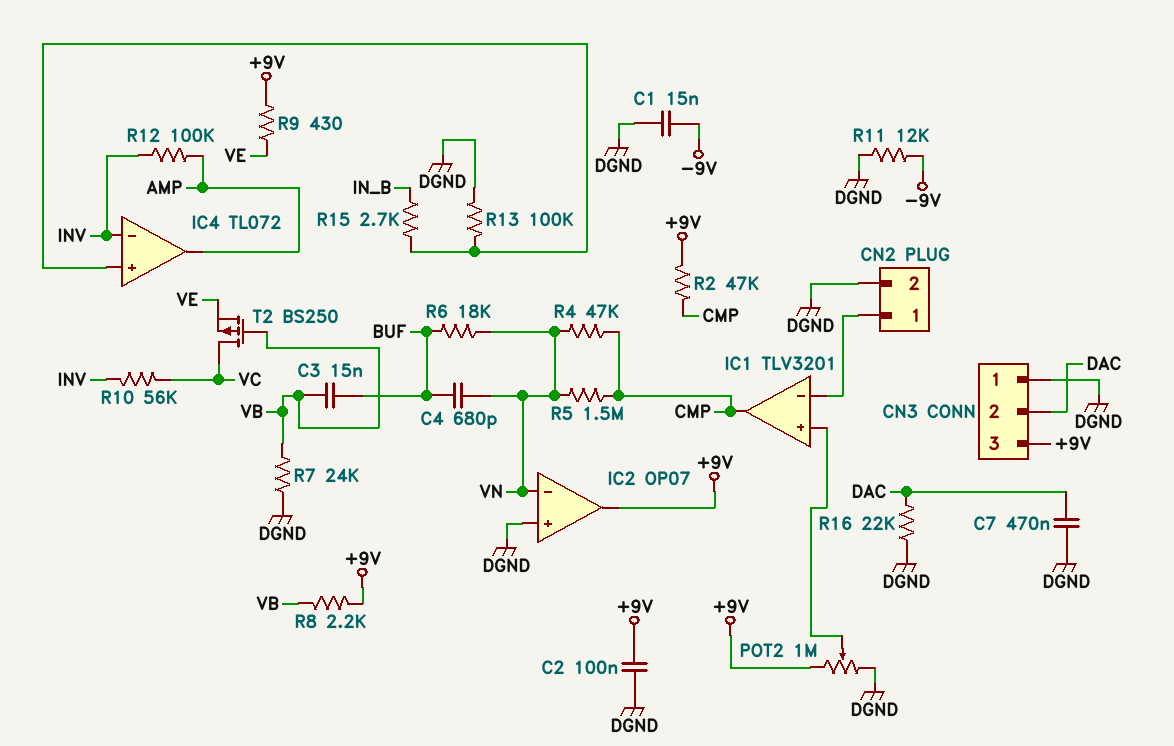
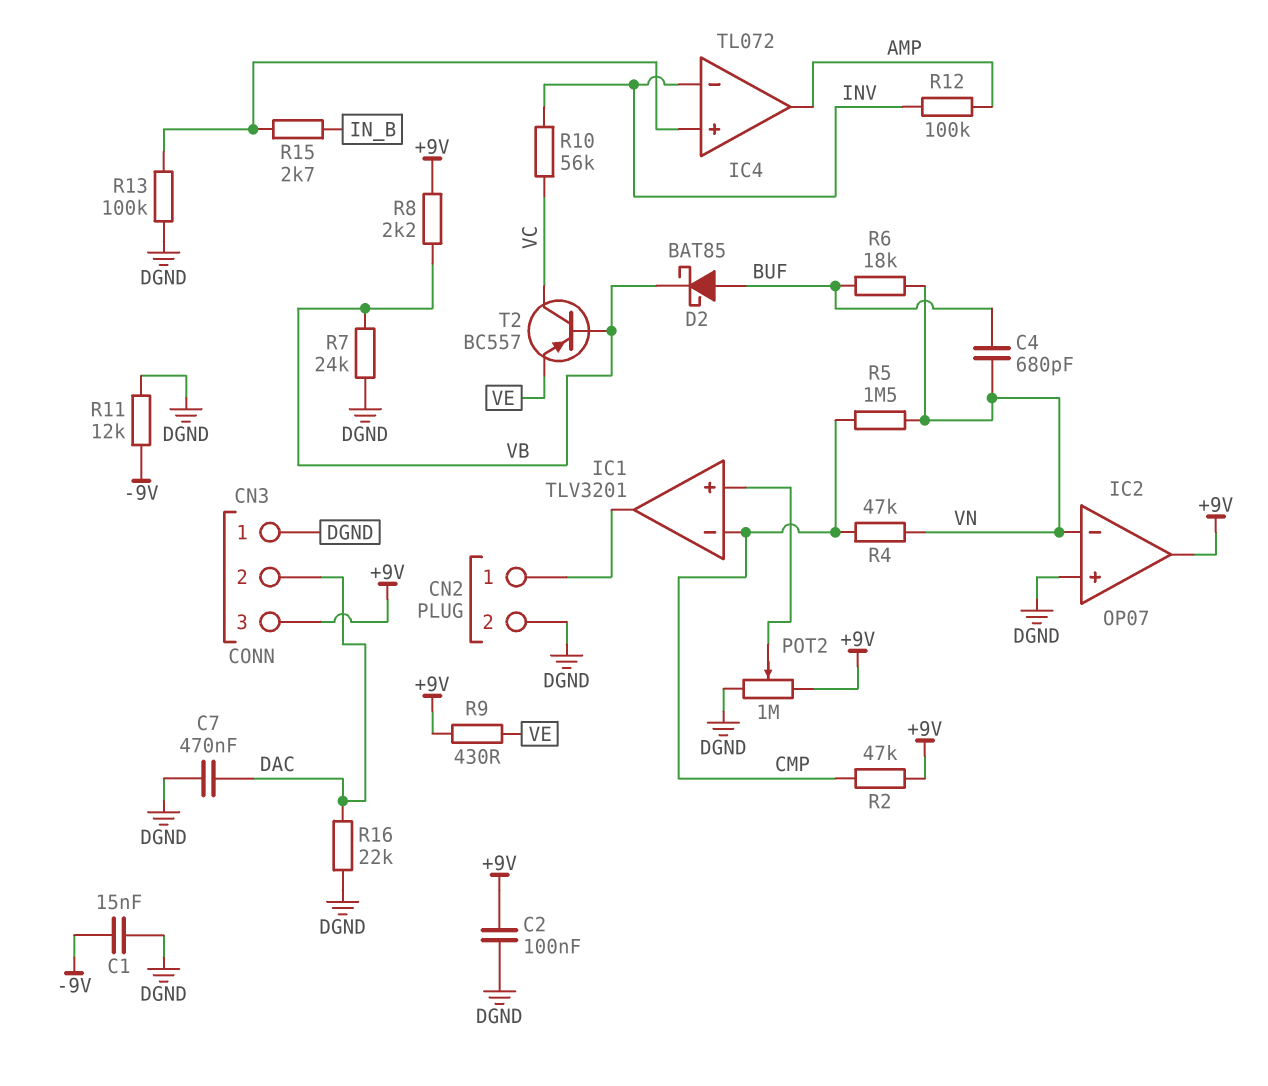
C3: 15nF (BUF, VB) -> none
D2: none -> schottky BAT85 (A BUF, K VB)
IC1 pin in-: CN2/1 -> CMP
IC1 pin out: CMP -> CN2/1
T2: PMOS BS250 (G VB, D VC, S VE) -> PNP BC557 (B VB, C VC, E VE)

